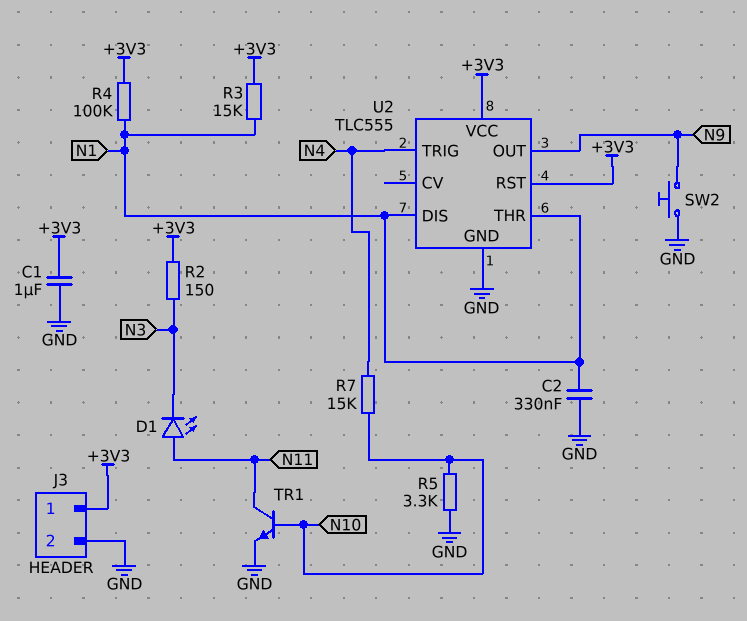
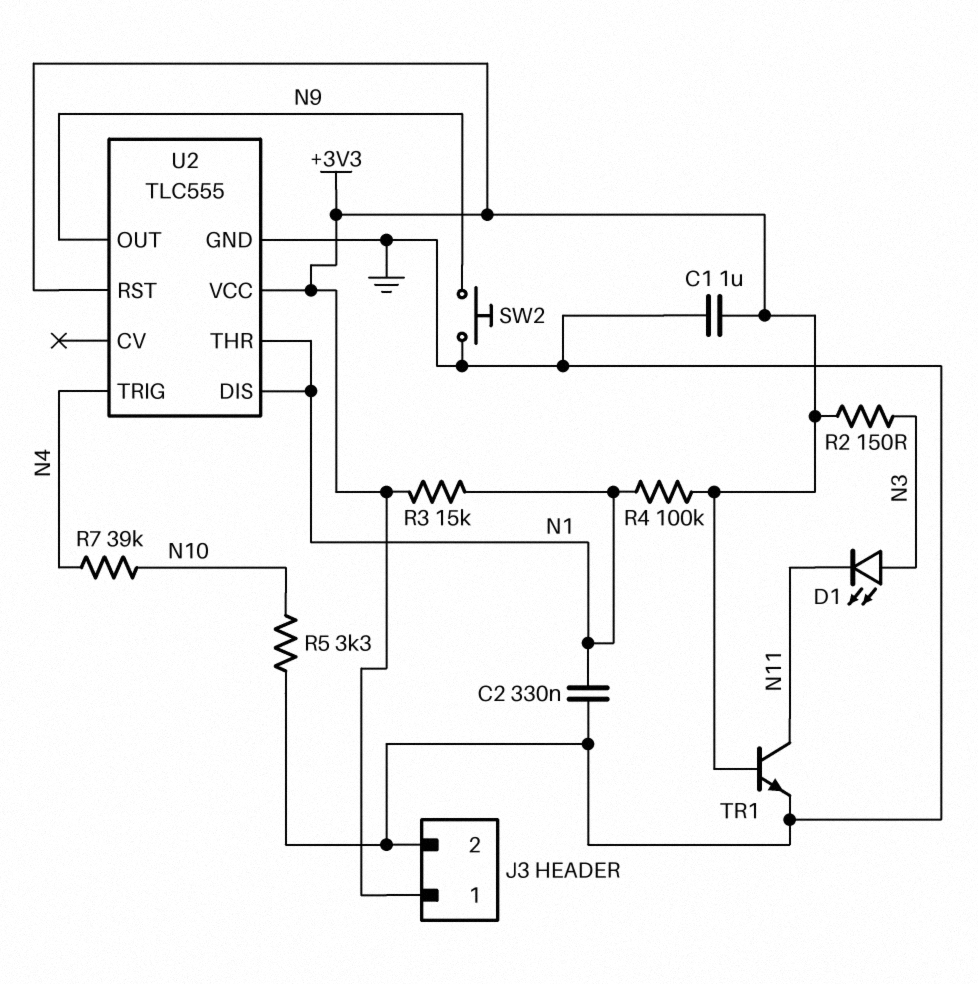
D1: LED (A N11, K N3) -> LED (A N3, K N11)
R7: 15k (N4, N10) -> 39k (N4, N10)
TR1: NPN (B N10, C N11, E GND) -> NPN (B +3V3, C N11, E GND)

